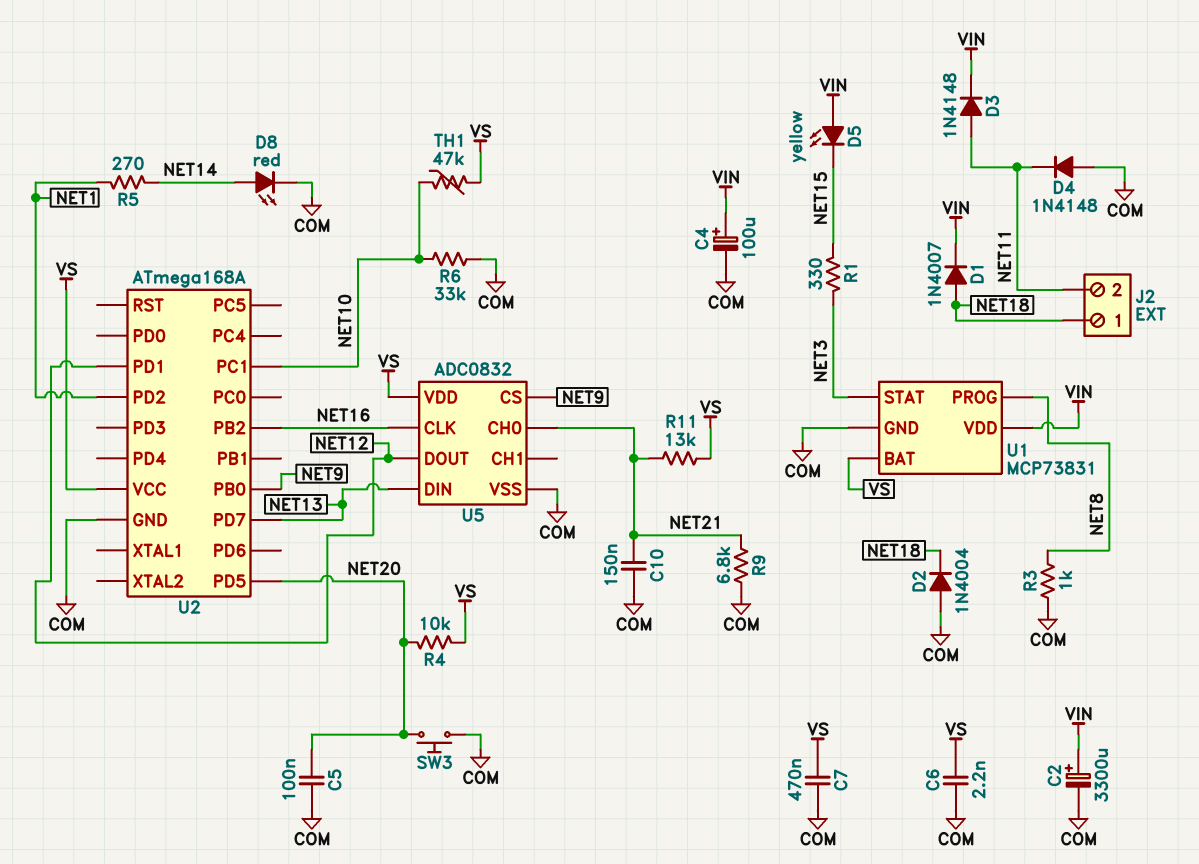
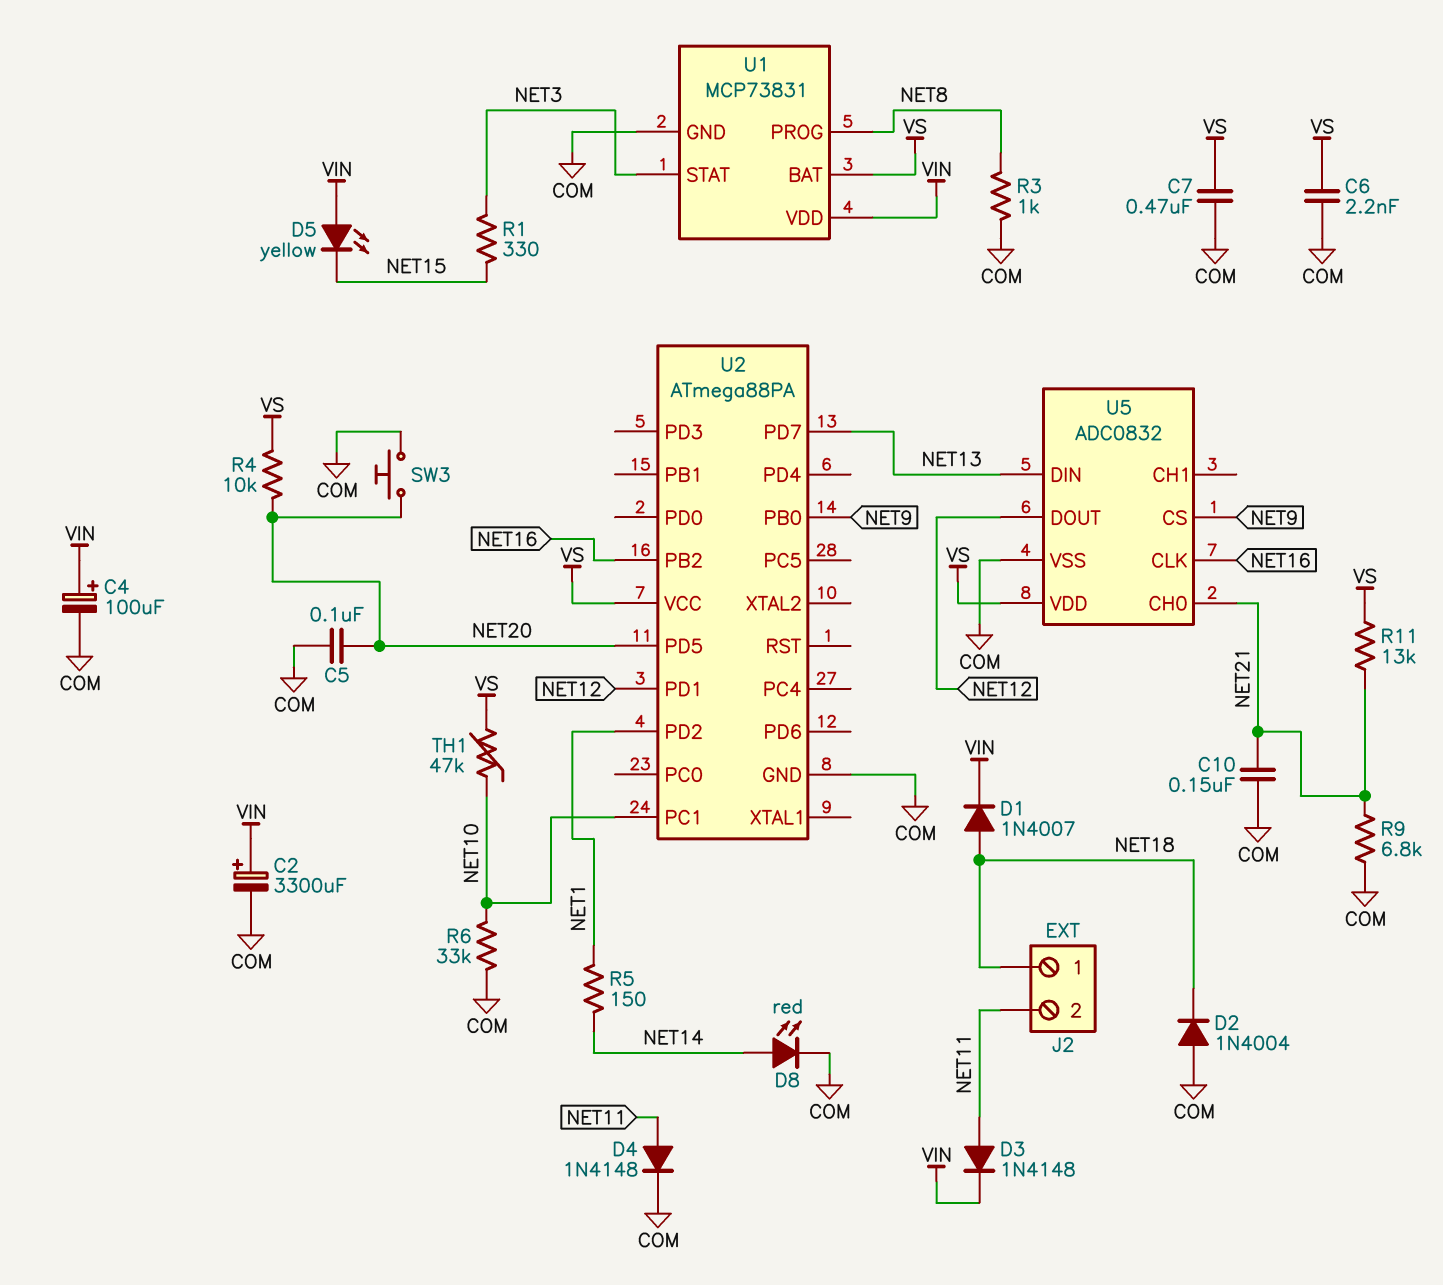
D4: diode 1N4148 (A COM, K NET11) -> diode 1N4148 (A NET11, K COM)
R5: 270 (NET1, NET14) -> 150 (NET1, NET14)
U2: ATmega168A -> ATmega88PA

